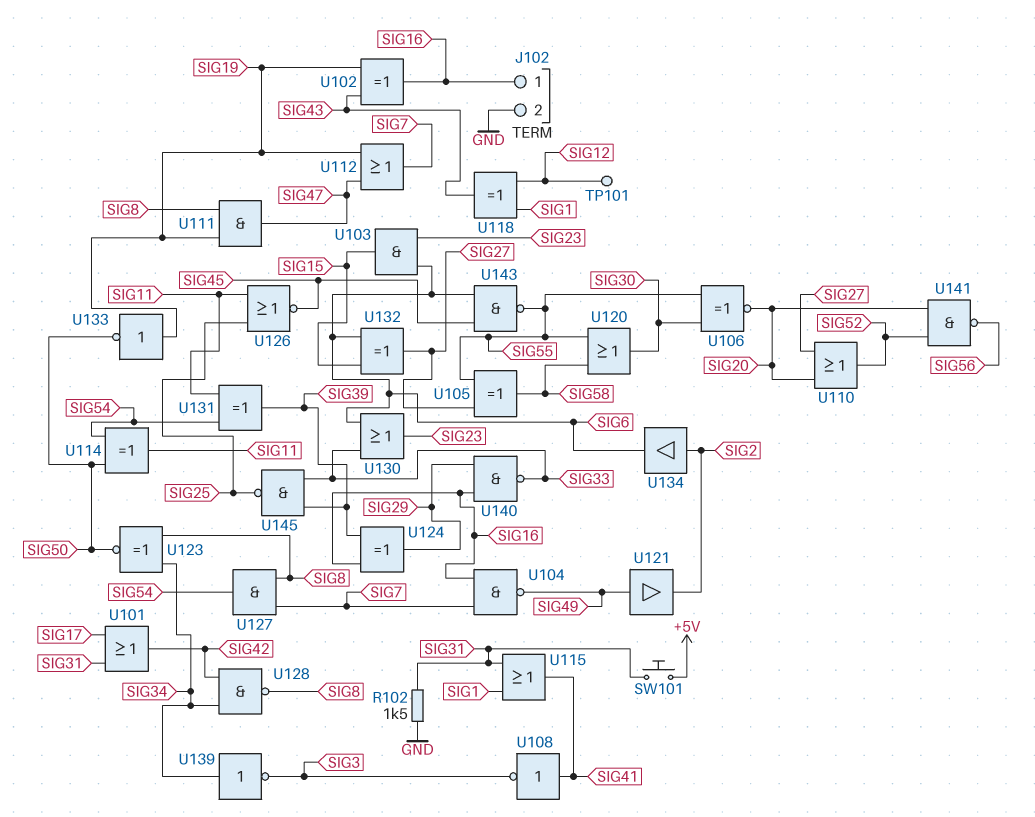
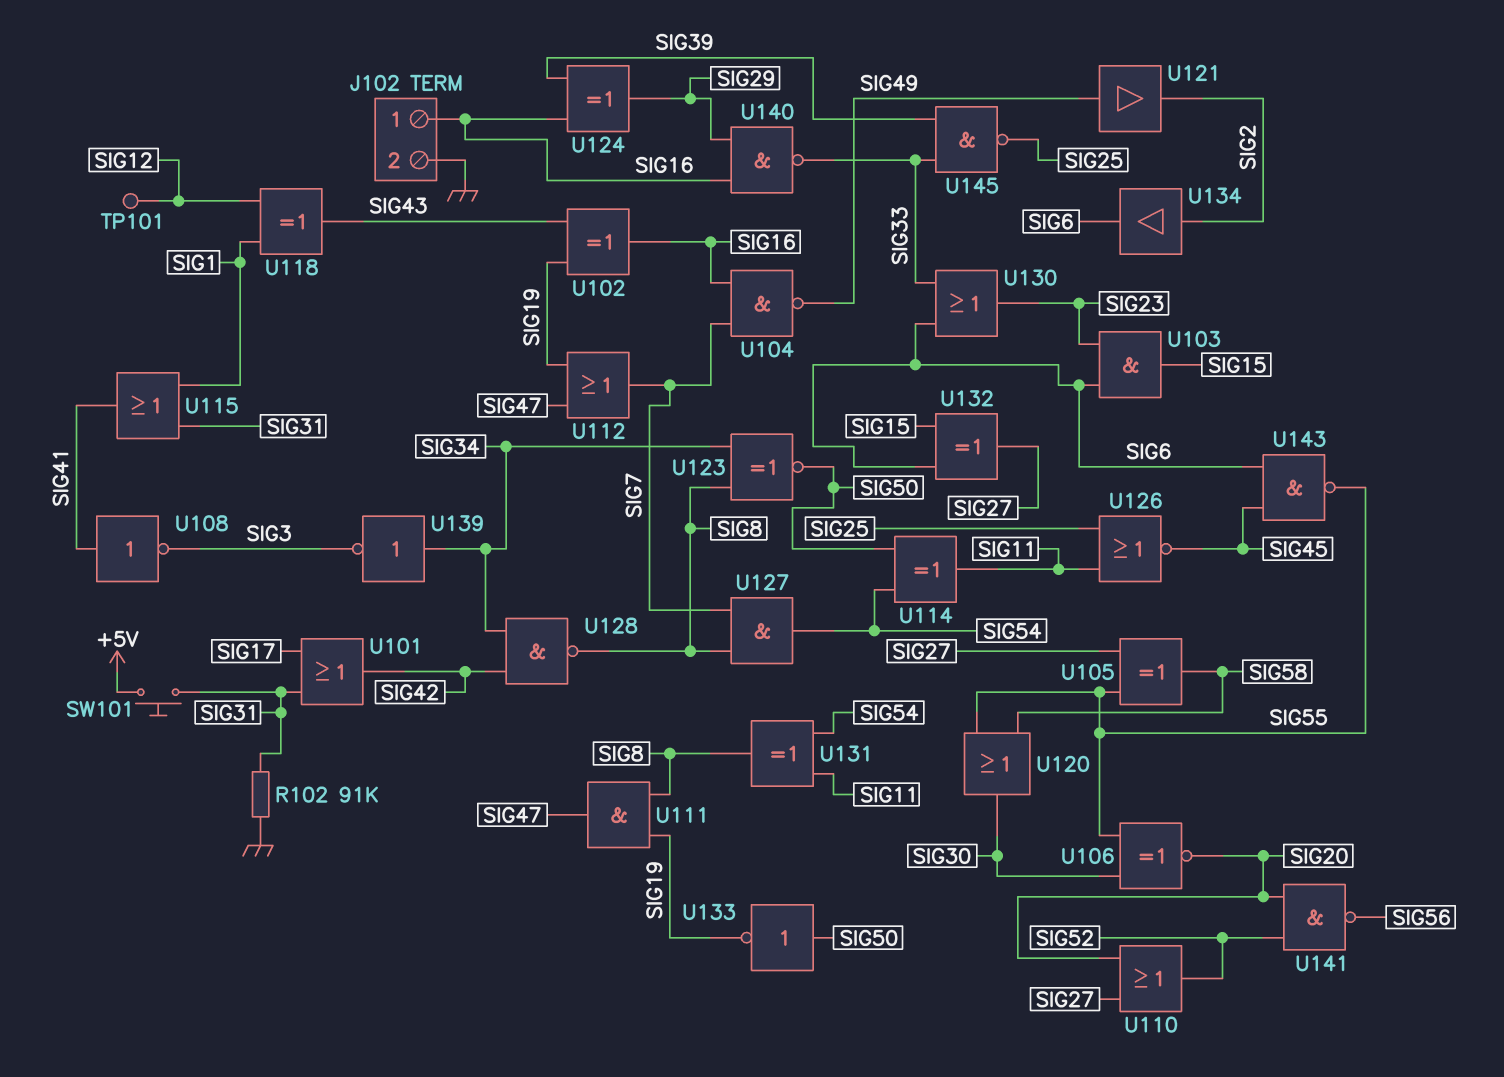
R102: 1.5k (GND, SIG31) -> 91k (GND, SIG31)
U131: XOR (in SIG11, in SIG54, out SIG39) -> XOR (in SIG11, in SIG54, out SIG8)
U133: NOT (in SIG19, out SIG50) -> NOT (in SIG50, out SIG19)

